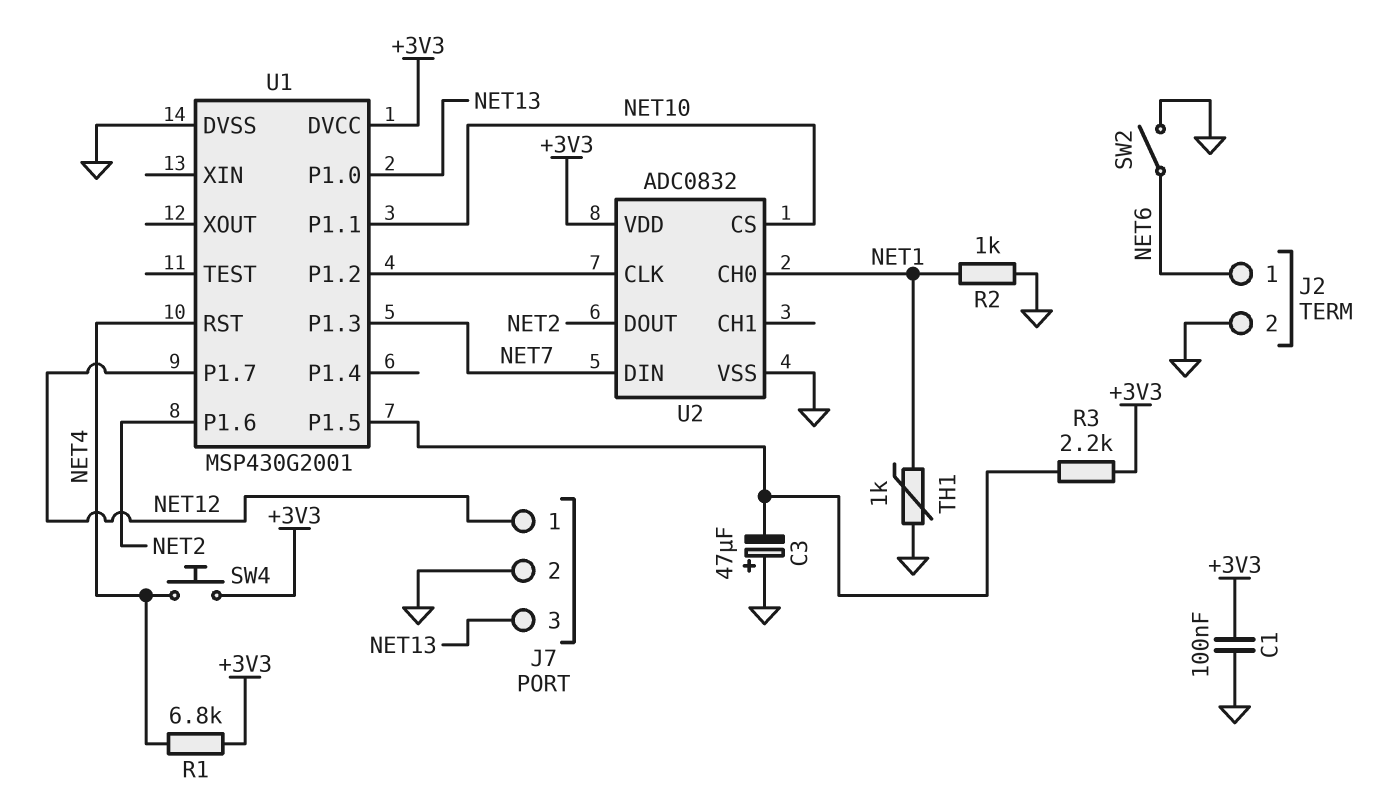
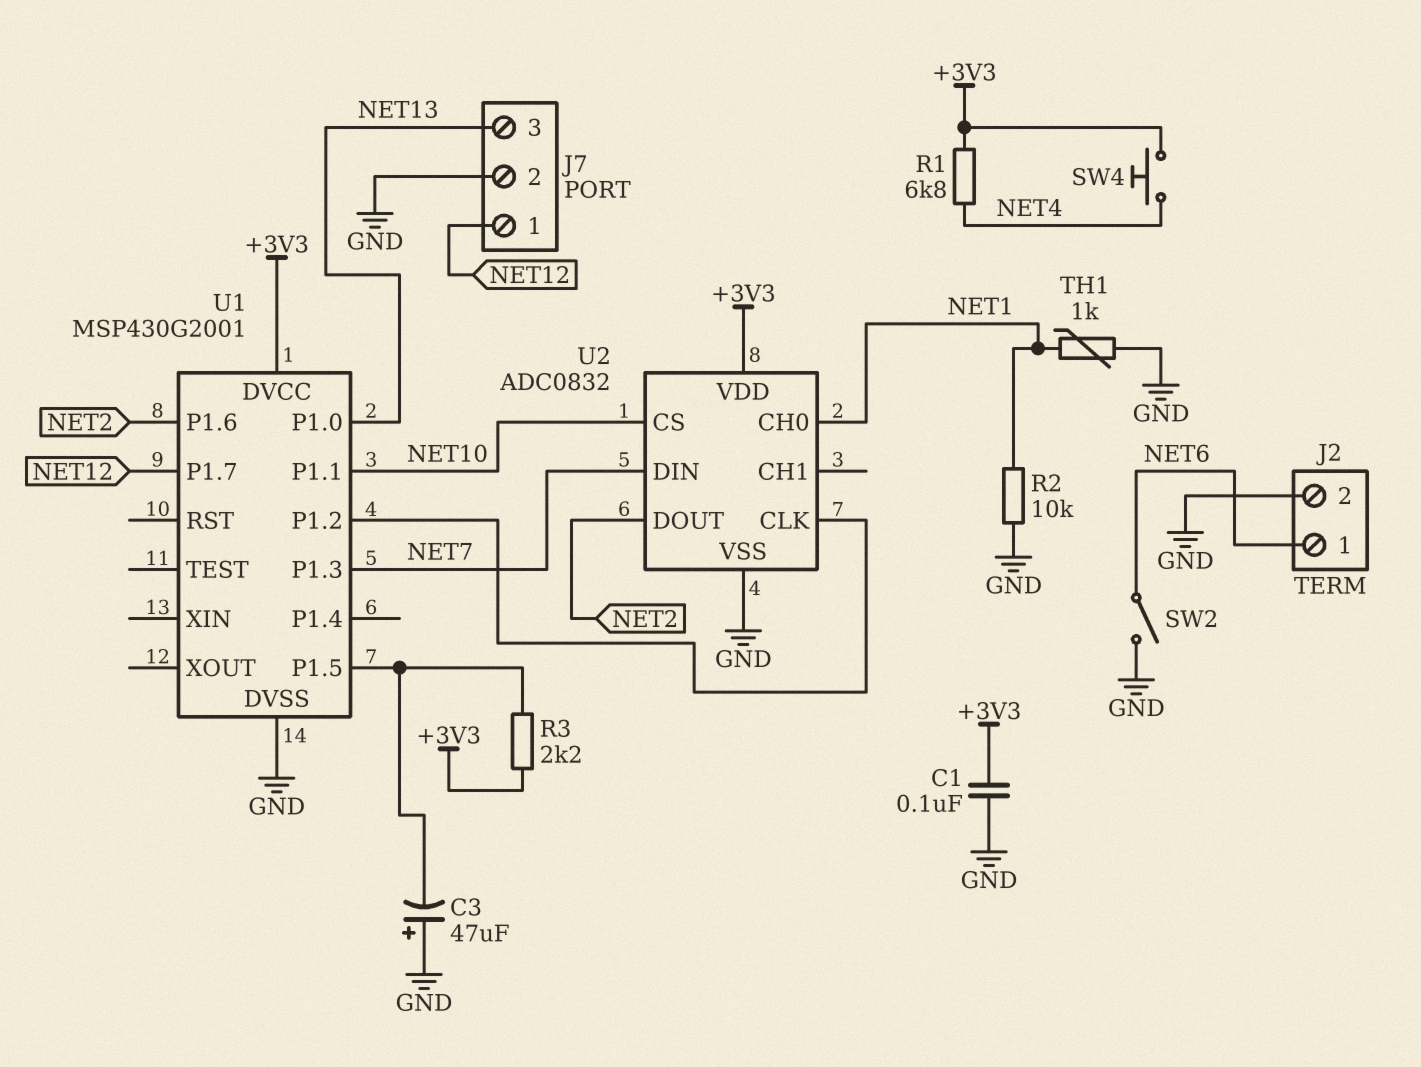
R2: 1k (GND, NET1) -> 10k (GND, NET1)
U1 pin RST: NET4 -> none

